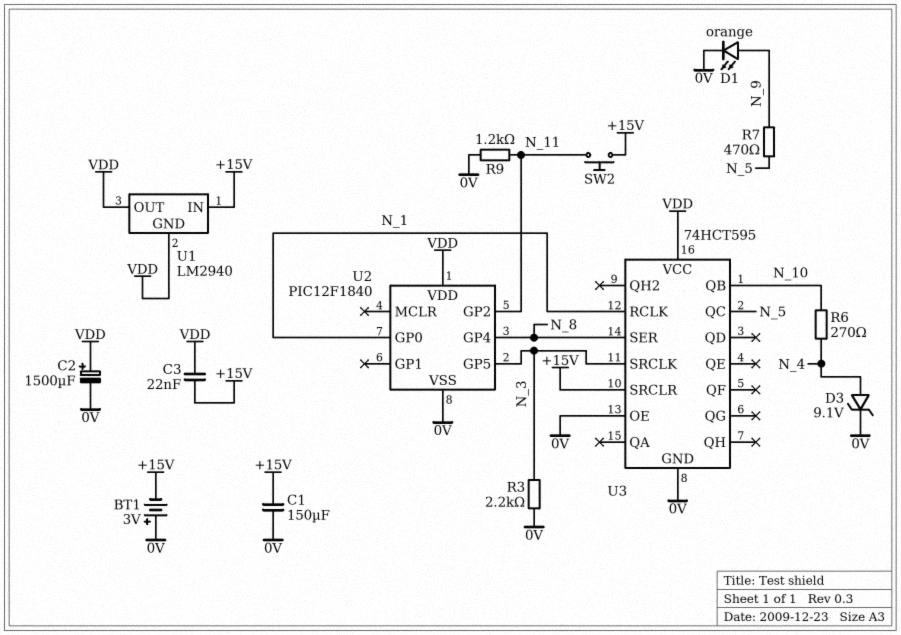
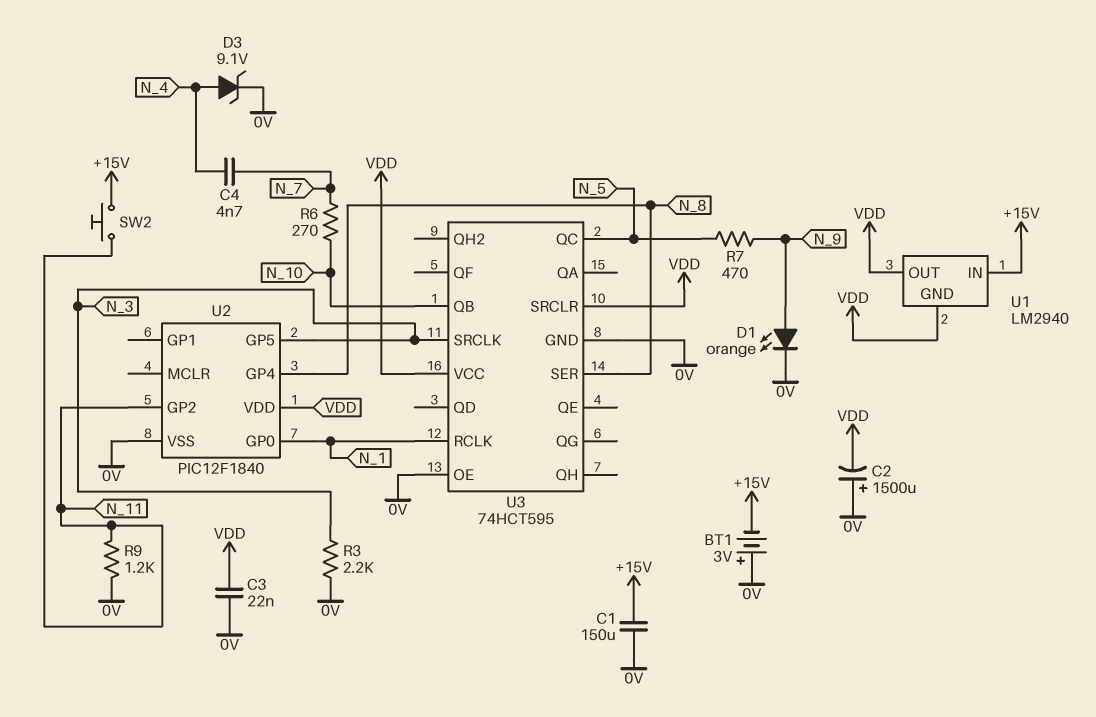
C2: 1500uF (plus VDD, minus 0V) -> 1500uF (plus 0V, minus VDD)
C3: 22nF (+15V, VDD) -> 22nF (0V, VDD)
C4: none -> 4.7nF (N_4, N_7)
R6: 270 (N_4, N_10) -> 270 (N_7, N_10)
U3 pin SRCLR: +15V -> VDD

